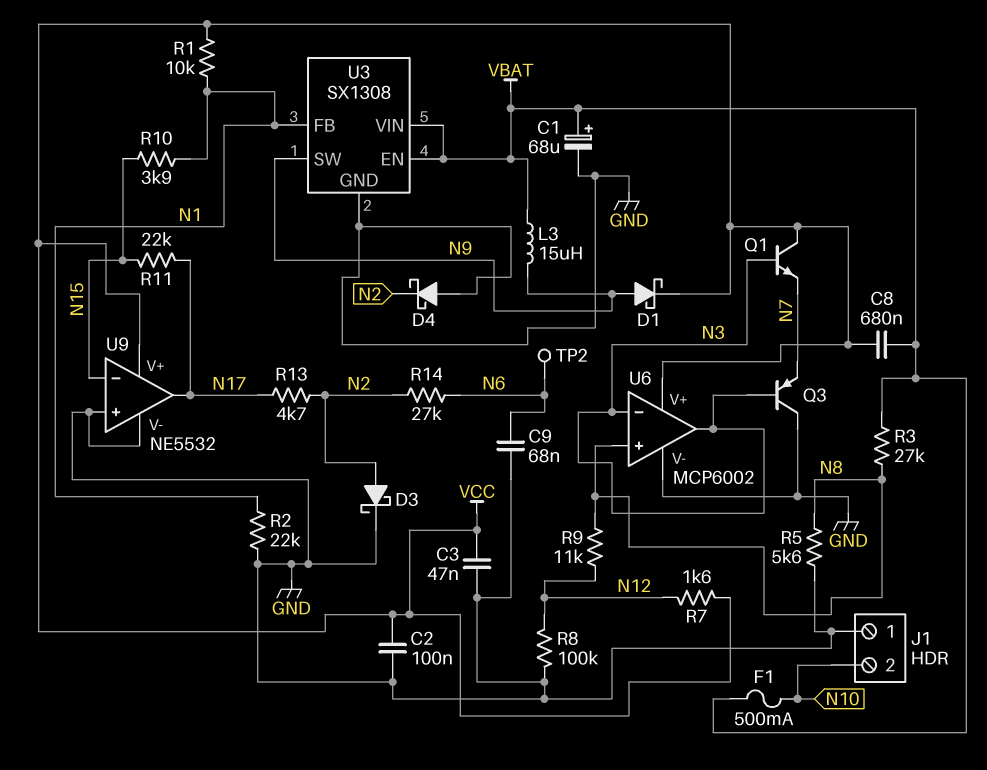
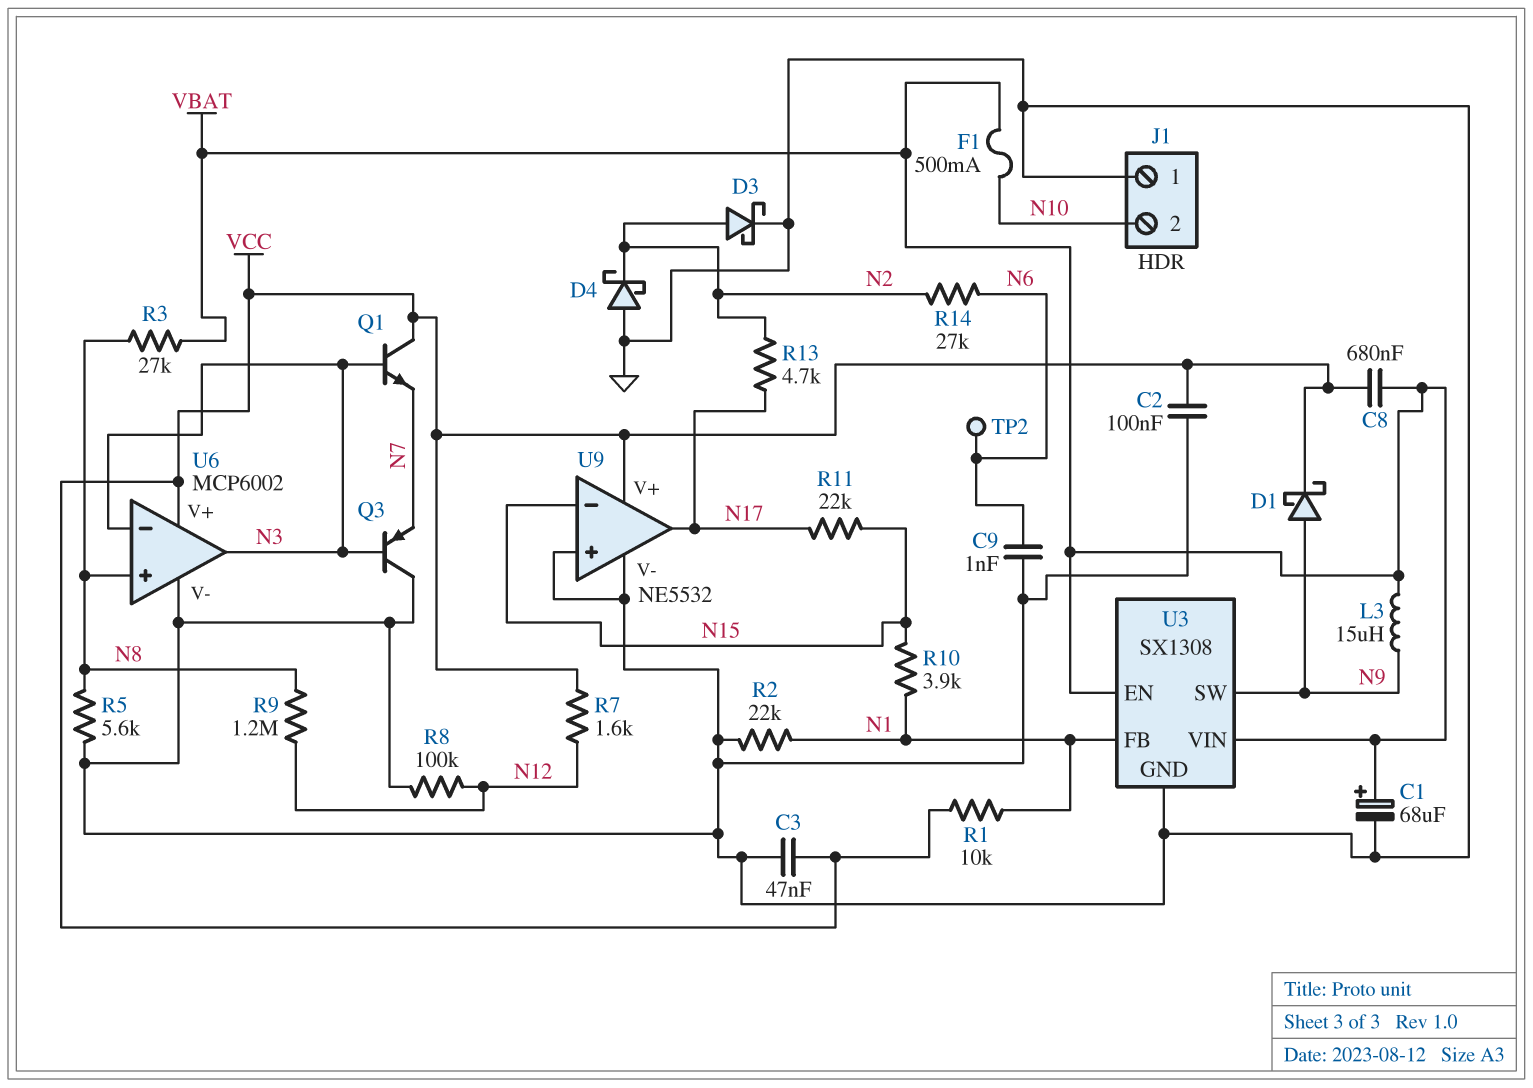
C9: 68nF (GND, N6) -> 1nF (GND, N6)
R9: 11k (N8, N12) -> 1.2M (N8, N12)

